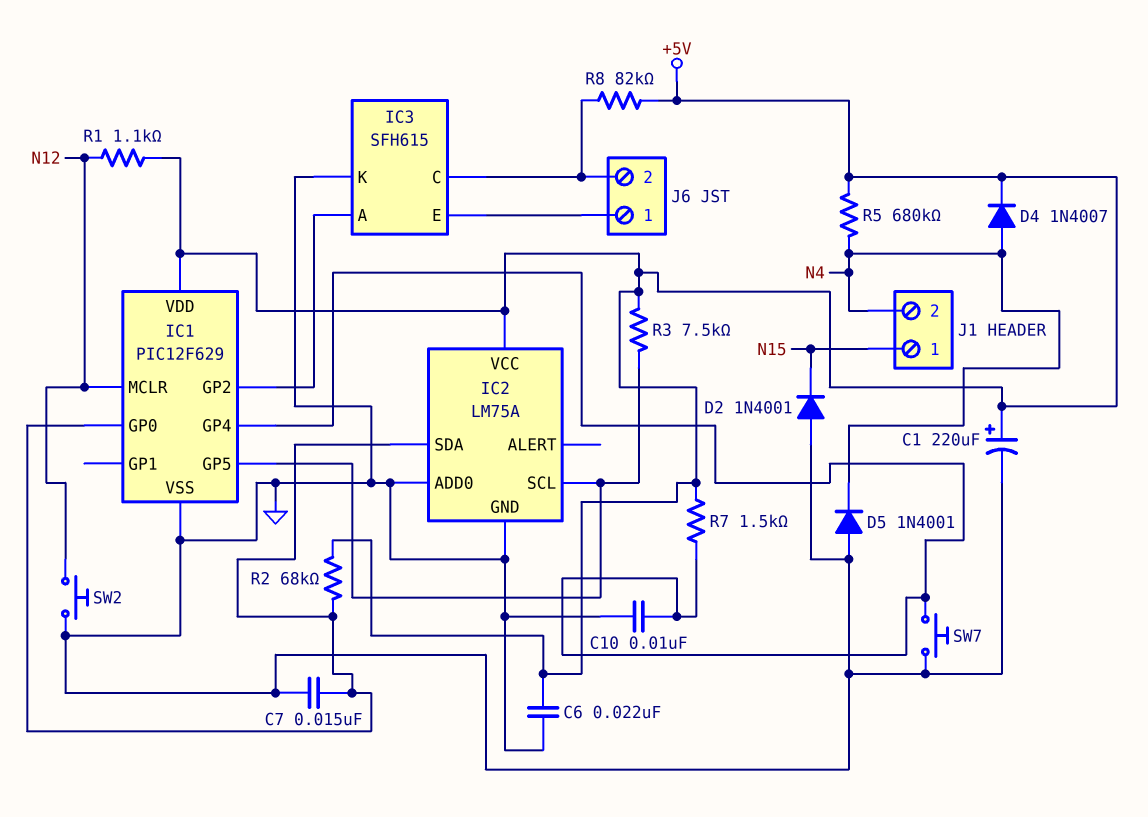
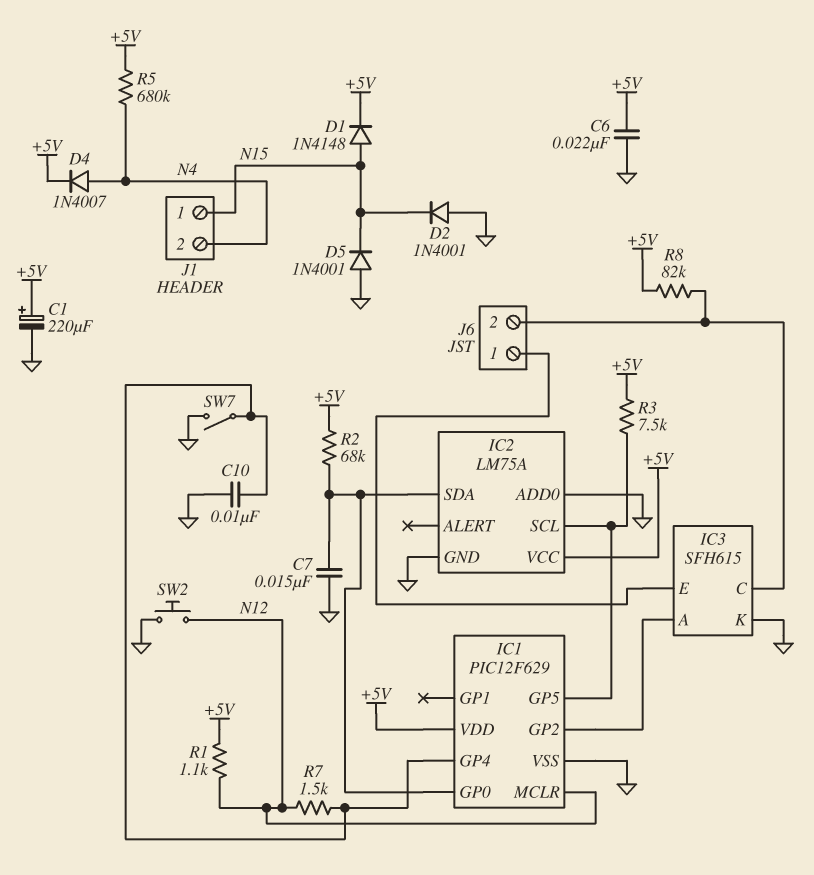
D1: none -> diode 1N4148 (A N15, K +5V)
D5: diode 1N4001 (A GND, K N4) -> diode 1N4001 (A GND, K N15)
R7: 1.5k (+5V, IC1/GP4) -> 1.5k (IC1/GP4, N12)
SW7: button (GND, IC1/GP4) -> switch (GND, IC1/GP4)

